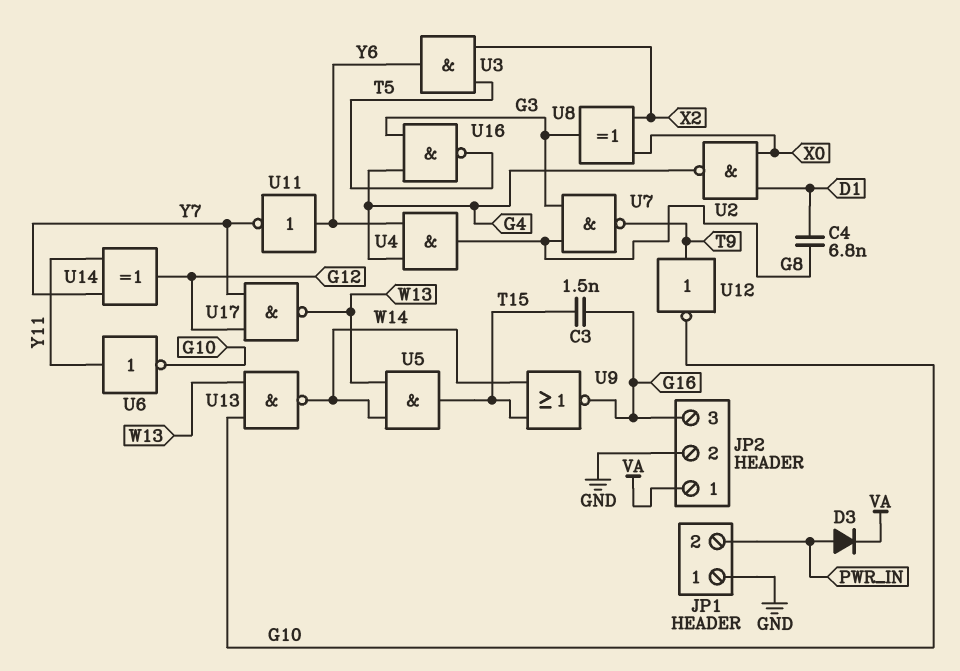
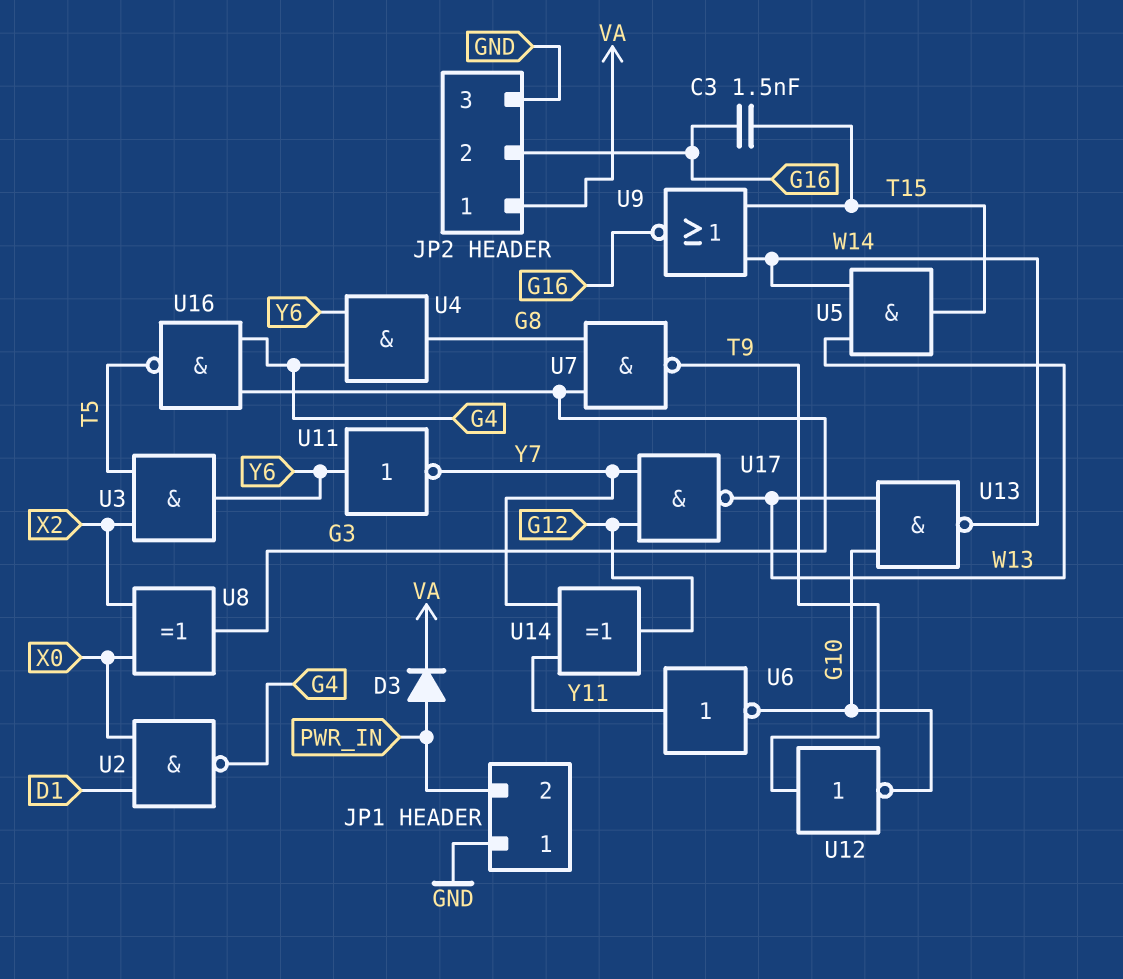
C4: 6.8nF (D1, G8) -> none
JP2 pin 2: GND -> G16
JP2 pin 3: G16 -> GND

